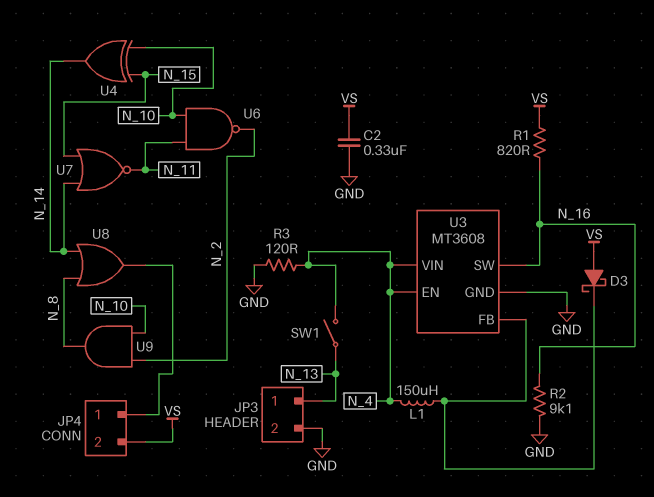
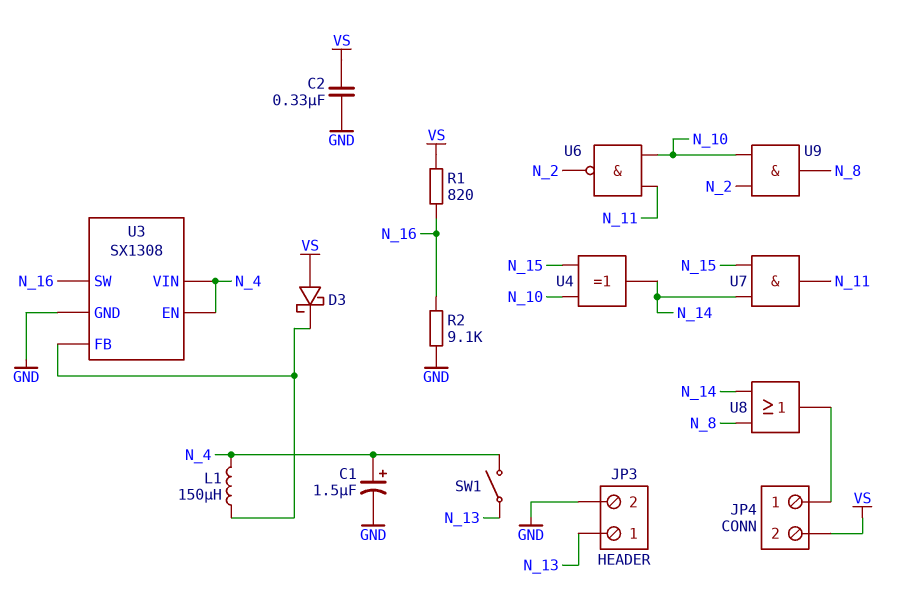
C1: none -> 1.5uF (plus N_4, minus GND)
R3: 120 (GND, N_4) -> none
U3: MT3608 -> SX1308
U7: NOR (in N_14, in N_15, out N_11) -> AND (in N_14, in N_15, out N_11)

